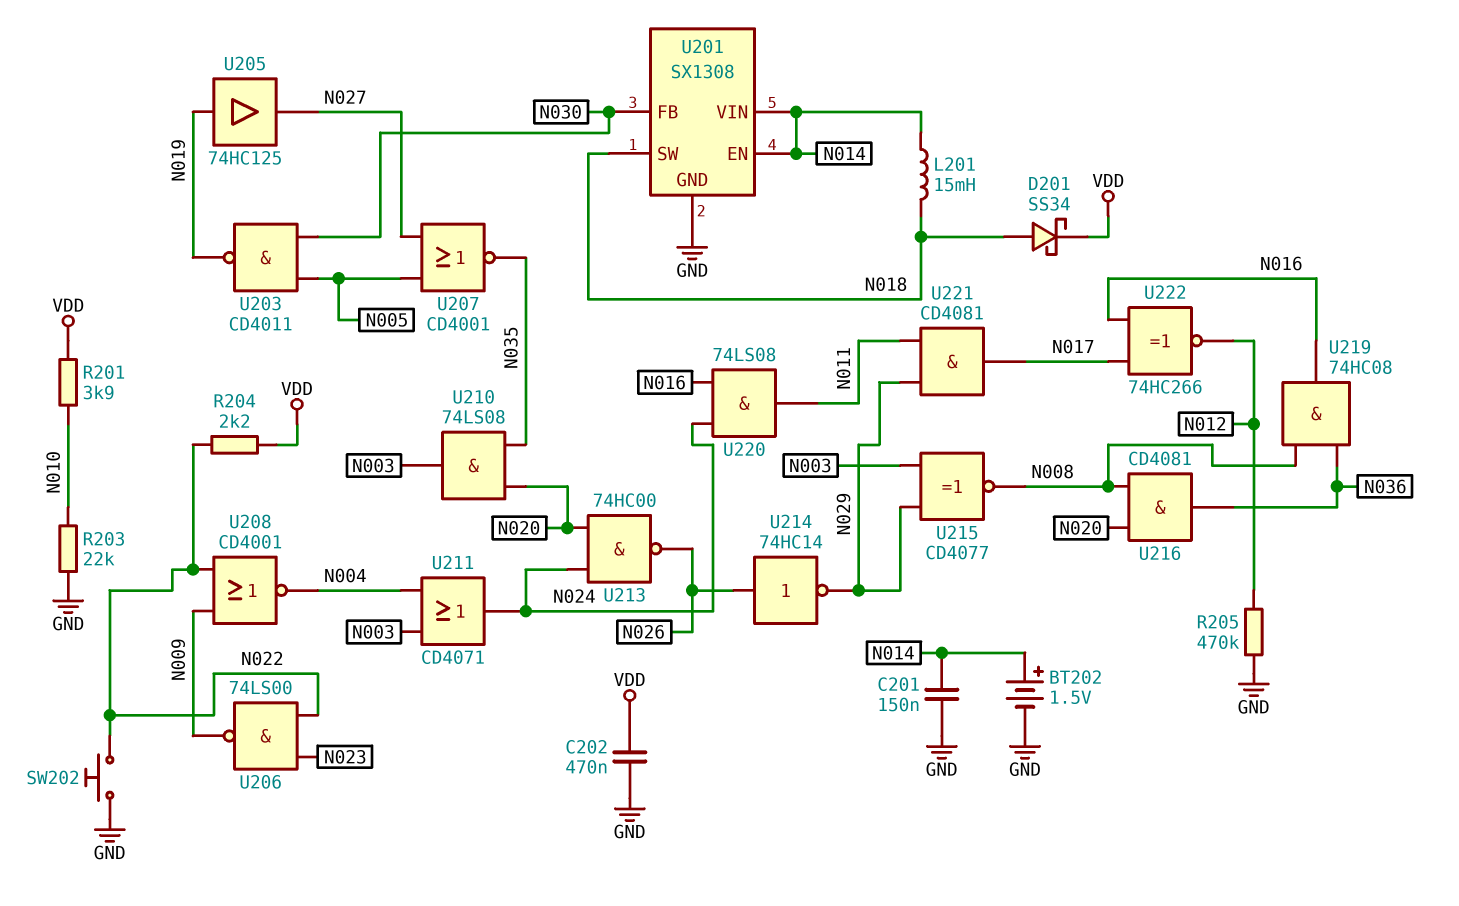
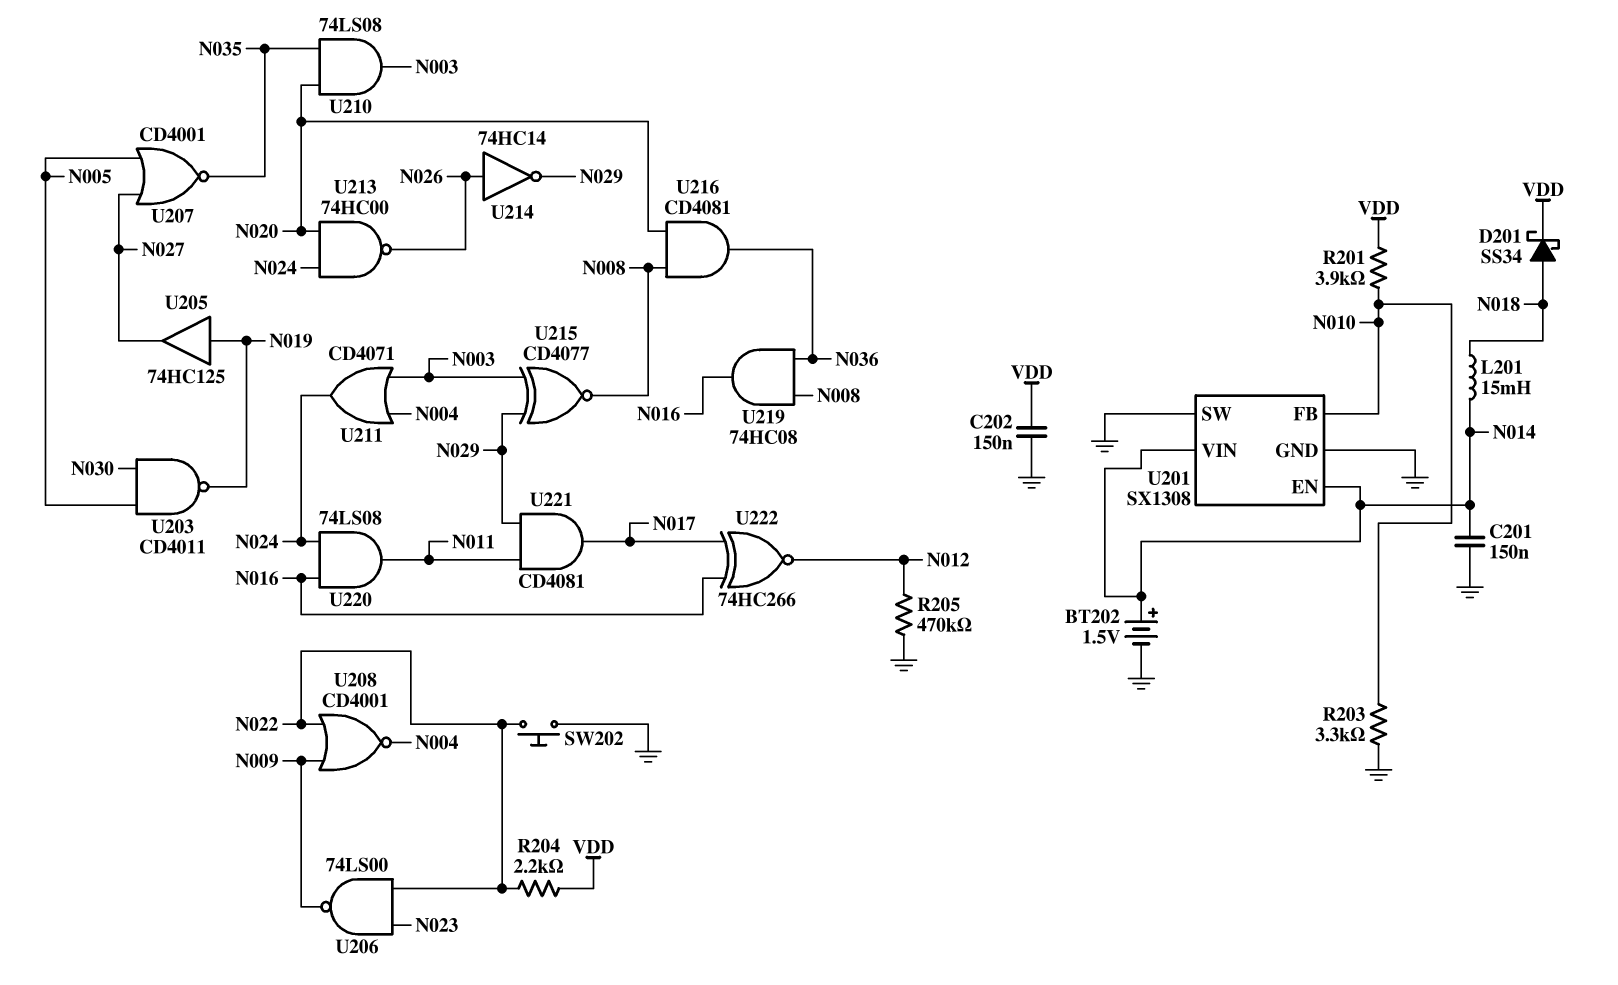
C202: 470nF (GND, VDD) -> 150nF (GND, VDD)
R203: 22k (GND, N010) -> 3.3k (GND, N010)
U201 pin FB: N030 -> N010
U201 pin SW: N018 -> GND

